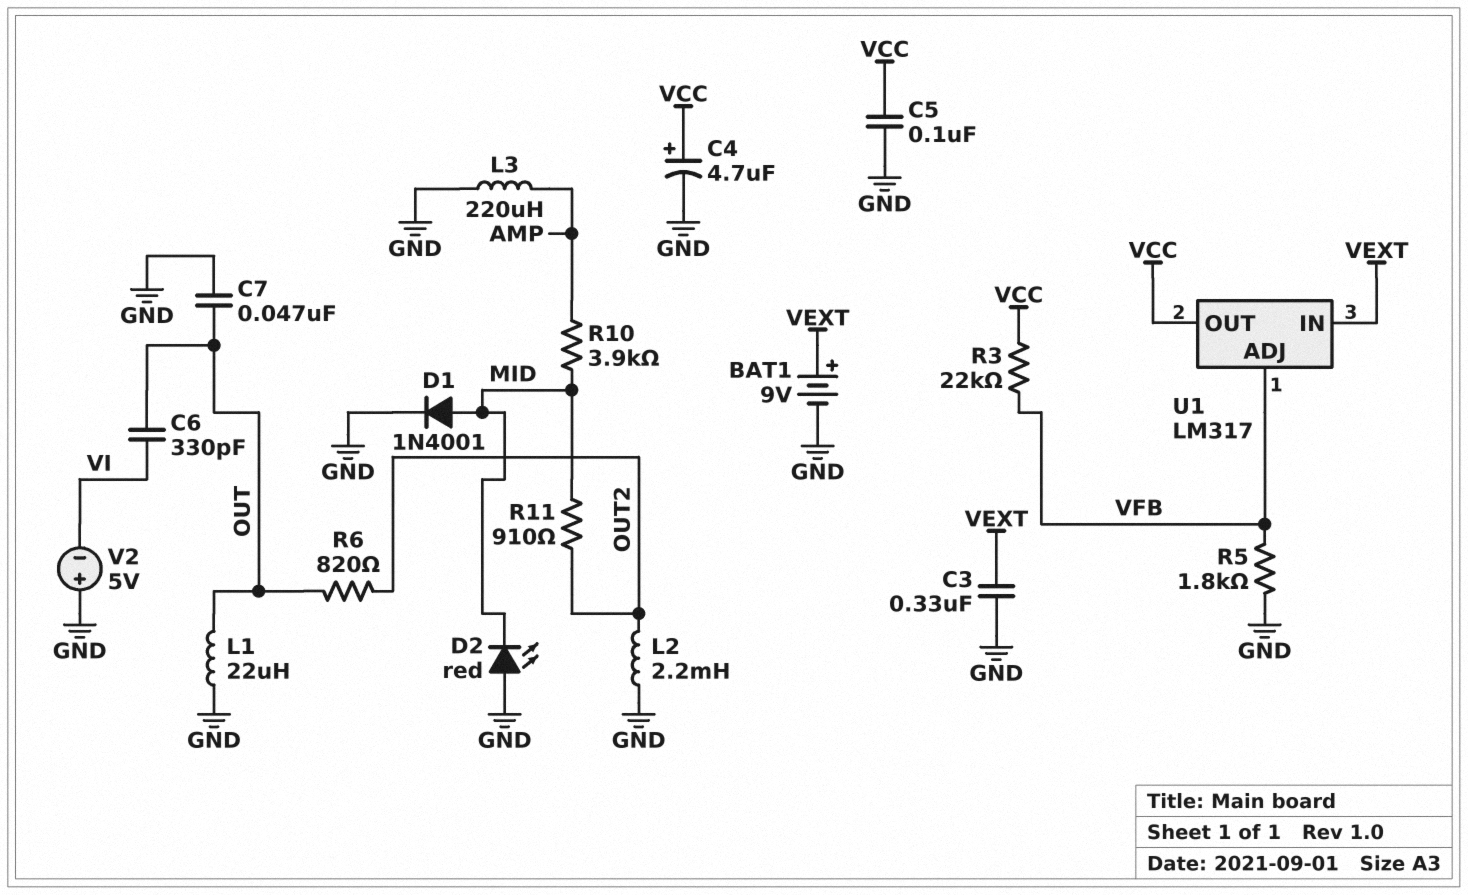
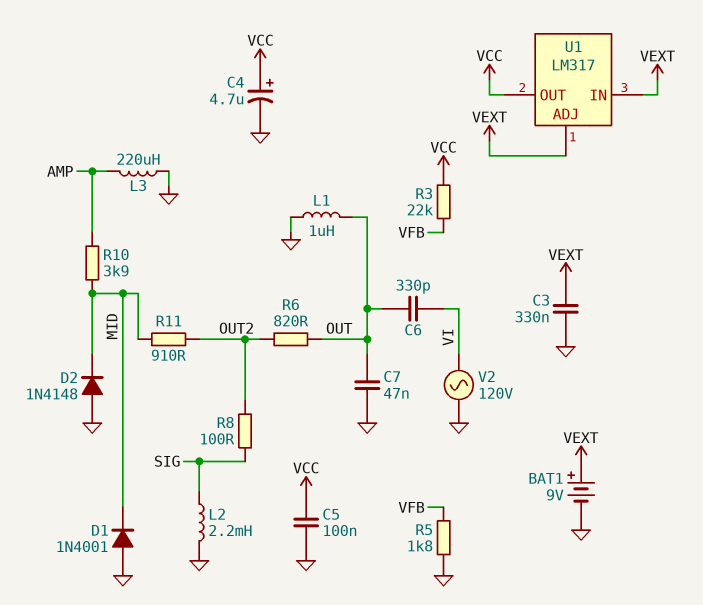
D1: diode 1N4001 (A MID, K GND) -> diode 1N4001 (A GND, K MID)
D2: LED red (A GND, K MID) -> diode 1N4148 (A GND, K MID)
L1: 22uH (GND, OUT) -> 1uH (GND, OUT)
L2: 2.2mH (GND, OUT2) -> 2.2mH (GND, SIG)
R8: none -> 100 (OUT2, SIG)
U1 pin ADJ: VFB -> VEXT
V2: 5V (plus GND, minus VI) -> AC 120V (GND, VI)

